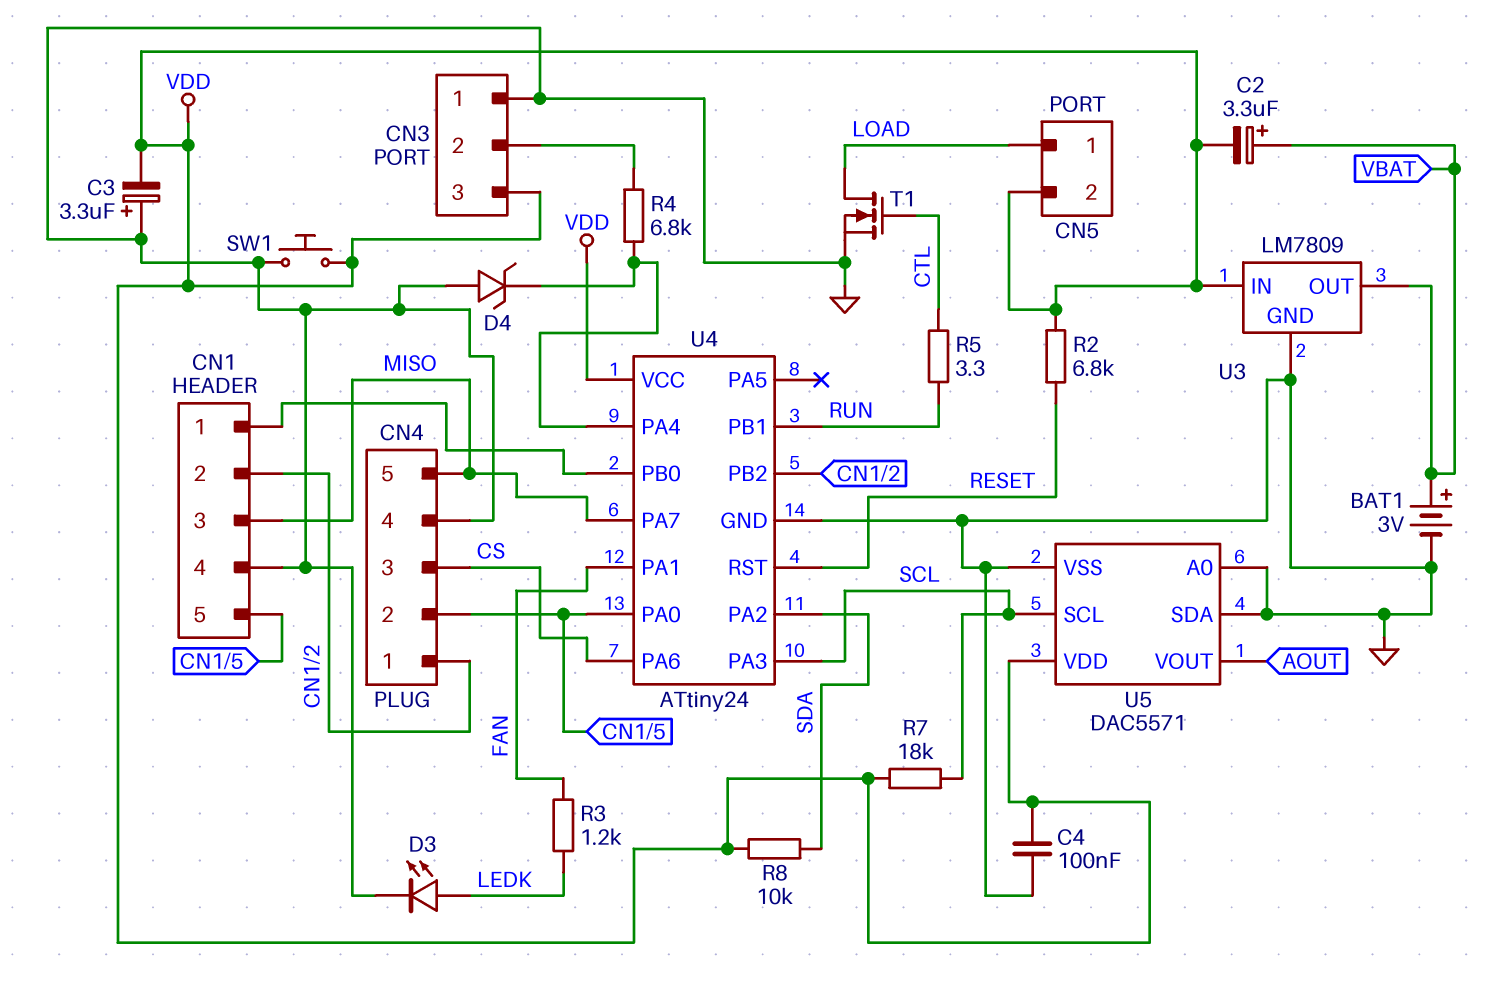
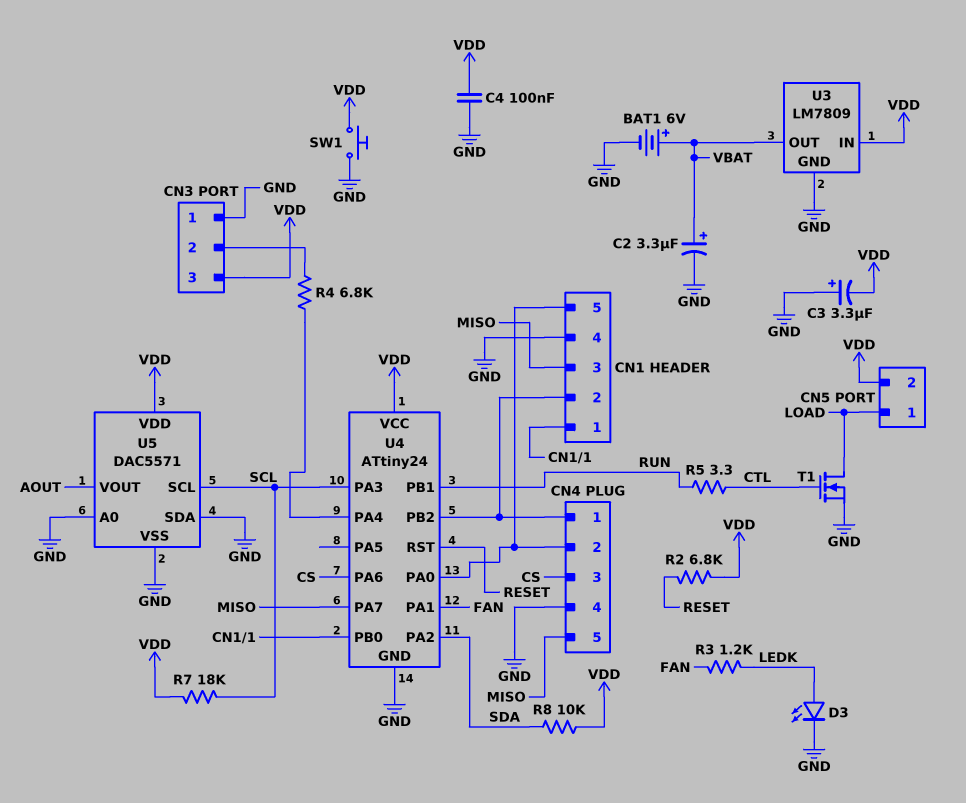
BAT1: 3V (plus VBAT, minus GND) -> 6V (plus VBAT, minus GND)
C2: 3.3uF (plus VBAT, minus VDD) -> 3.3uF (plus VBAT, minus GND)
D4: zener (A GND, K U4/PA4) -> none

